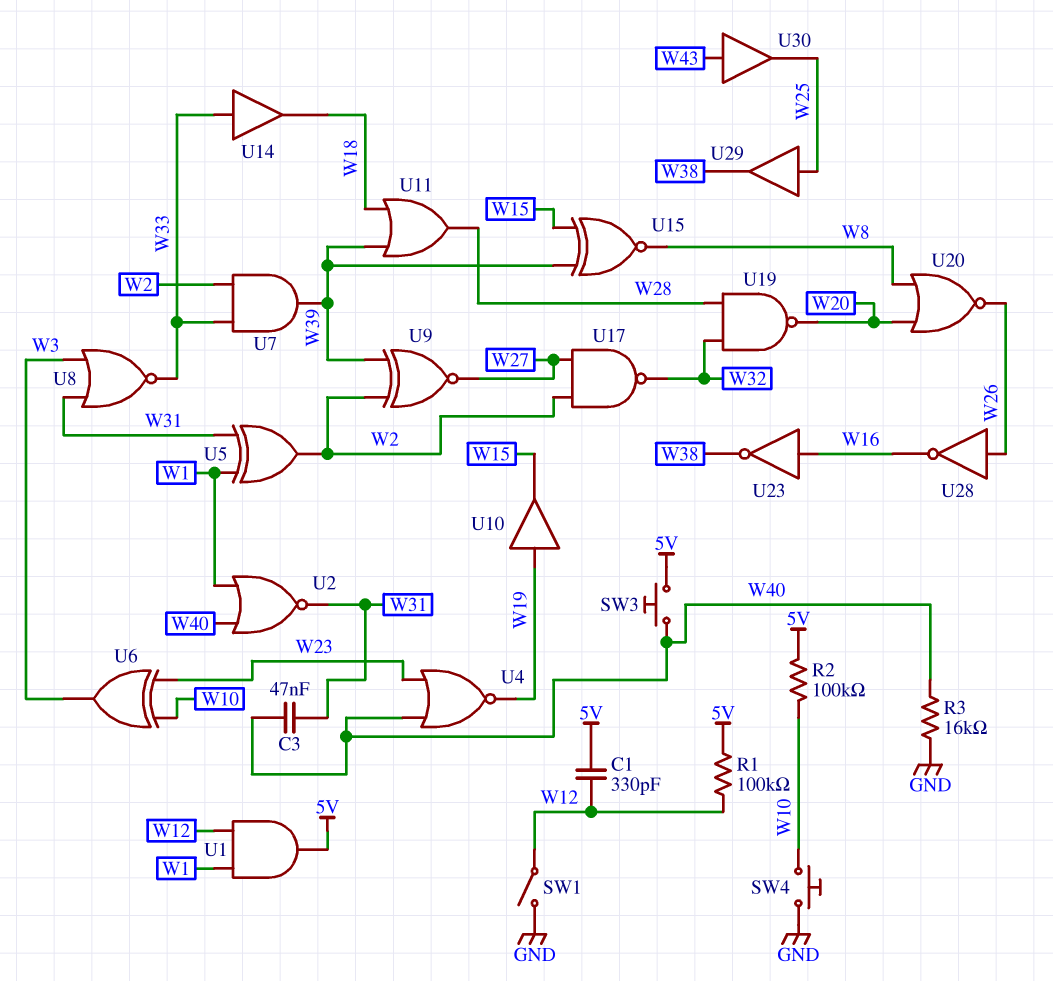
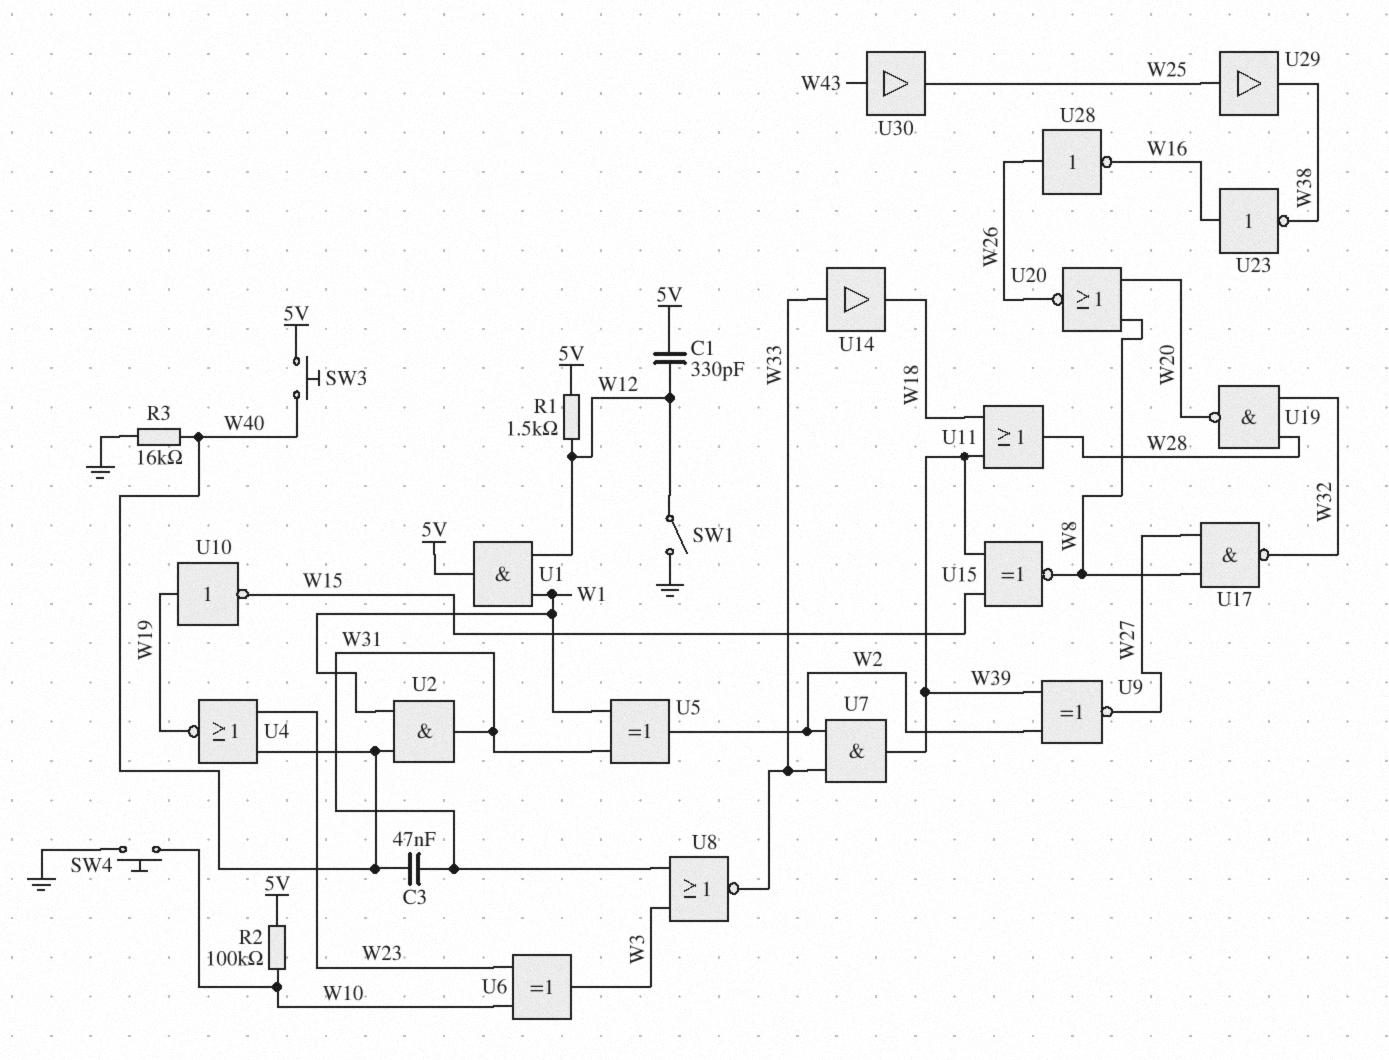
R1: 100k (5V, W12) -> 1.5k (5V, W12)
U2: NOR (in W1, in W40, out W31) -> AND (in W1, in W40, out W31)
U10: buffer (in W19, out W15) -> NOT (in W19, out W15)
U17: NAND (in W2, in W27, out W32) -> NAND (in W8, in W27, out W32)

